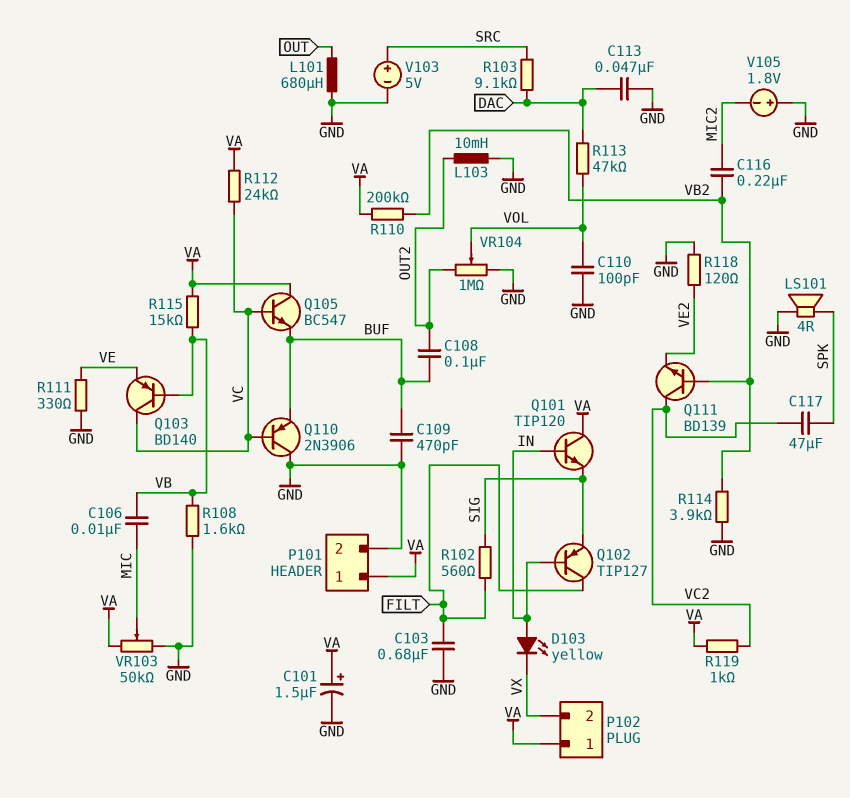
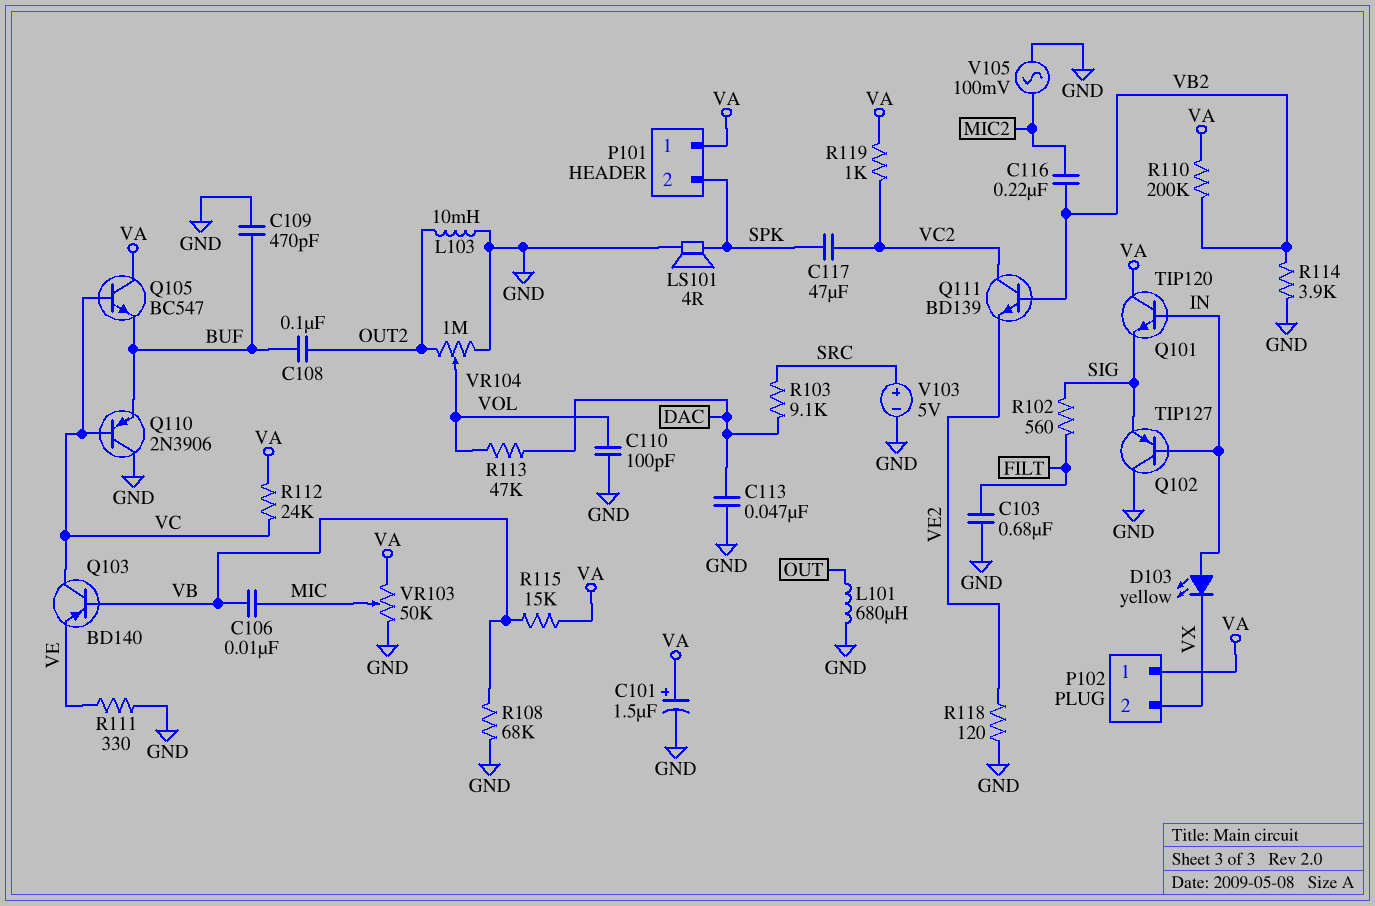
P101 pin 2: GND -> SPK
Q102: PNP TIP127 (B IN, C FILT, E SIG) -> PNP TIP127 (B IN, C GND, E SIG)
R108: 1.6k (GND, VB) -> 68k (GND, VB)
V105: 1.8V (plus GND, minus MIC2) -> AC 100mV (GND, MIC2)

